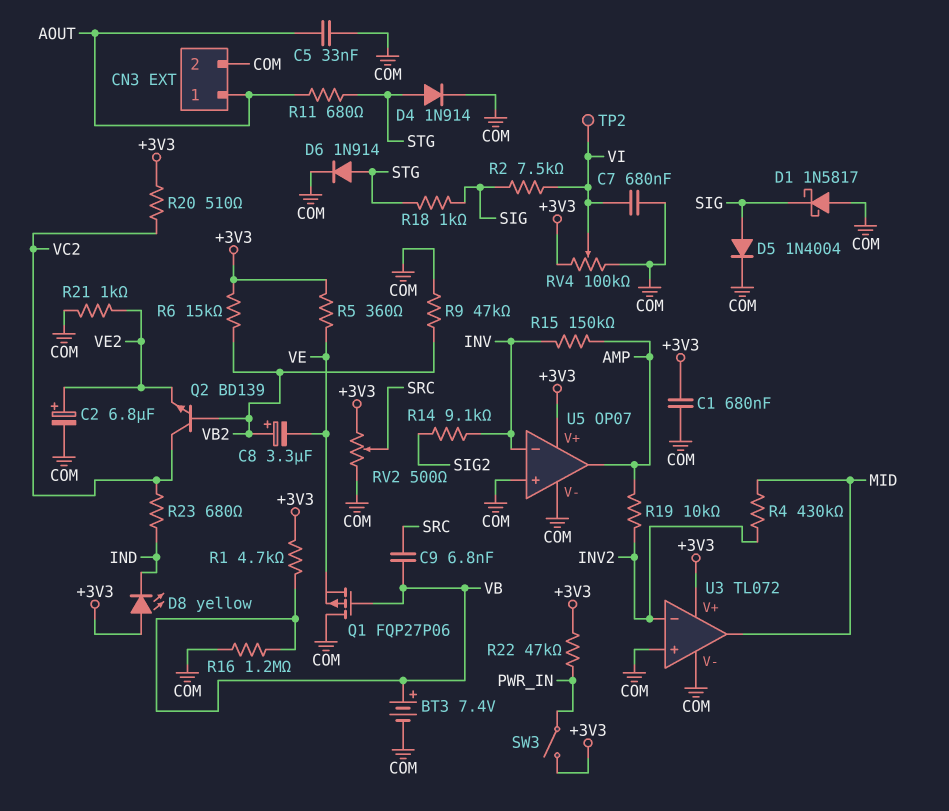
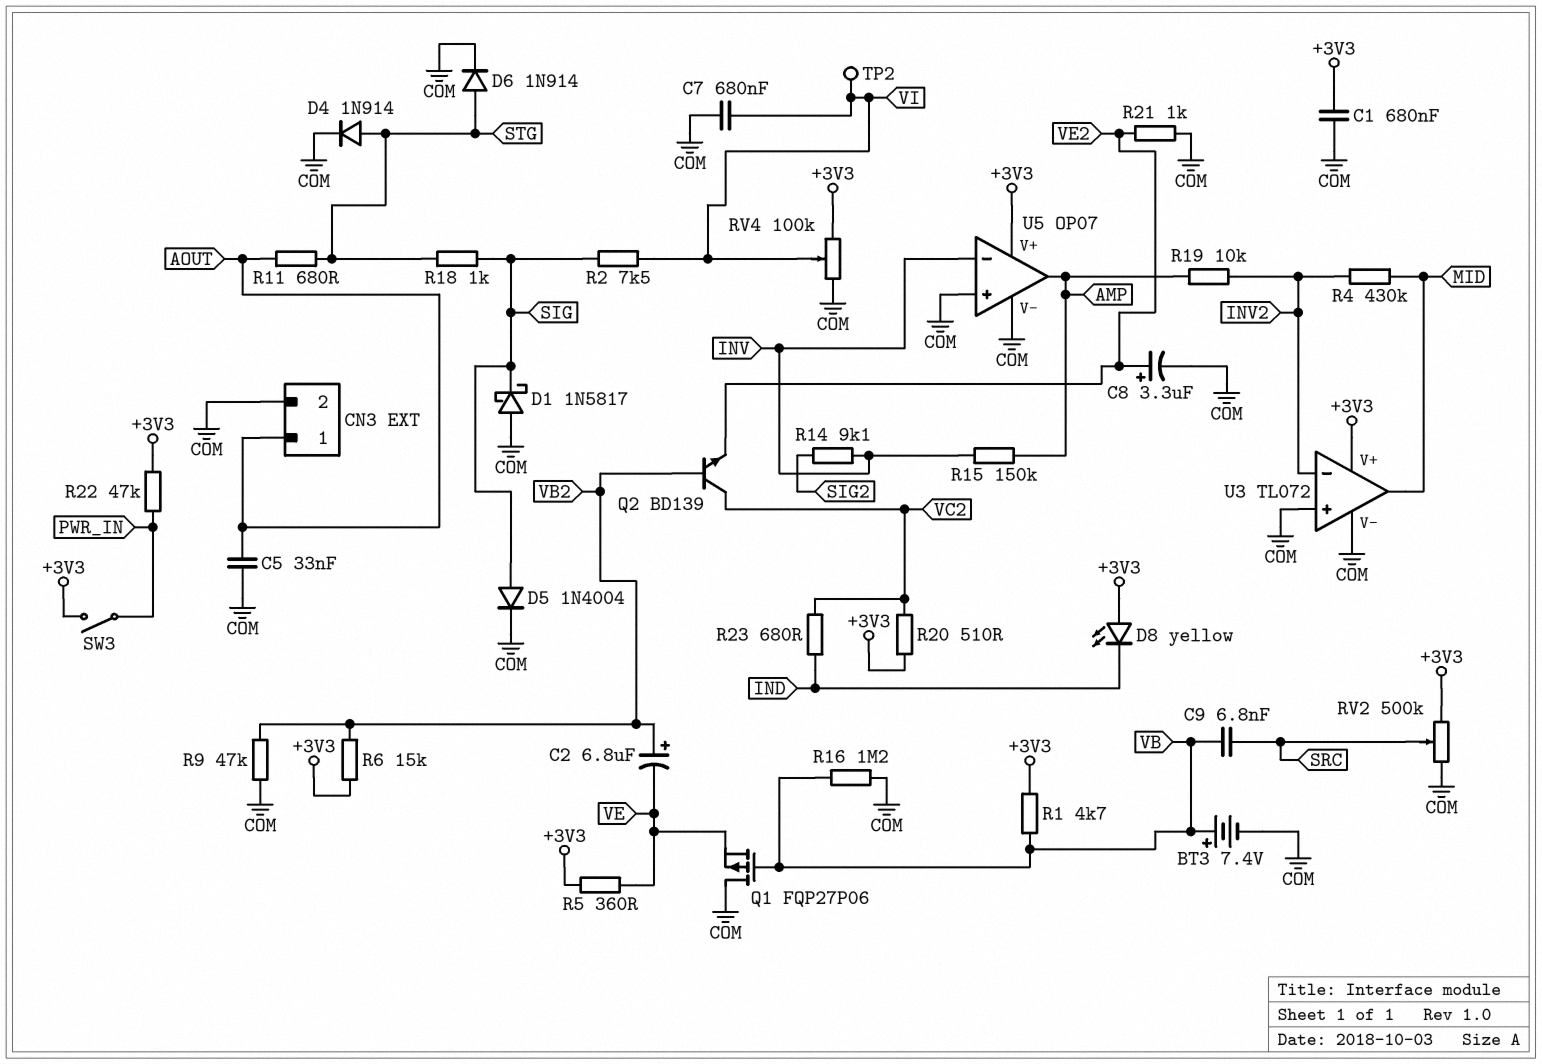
C2: 6.8uF (plus VE2, minus COM) -> 6.8uF (plus VB2, minus VE)
C8: 3.3uF (plus VB2, minus VE) -> 3.3uF (plus VE2, minus COM)
RV2: 500 (+3V3, COM, wiper SRC) -> 500k (+3V3, COM, wiper SRC)

